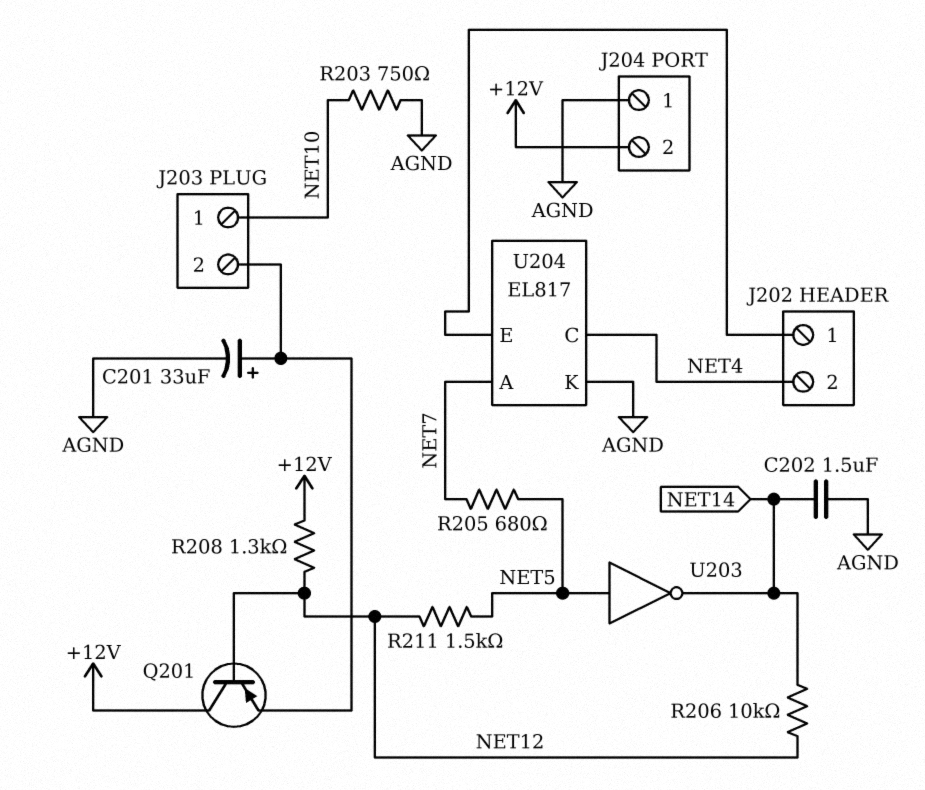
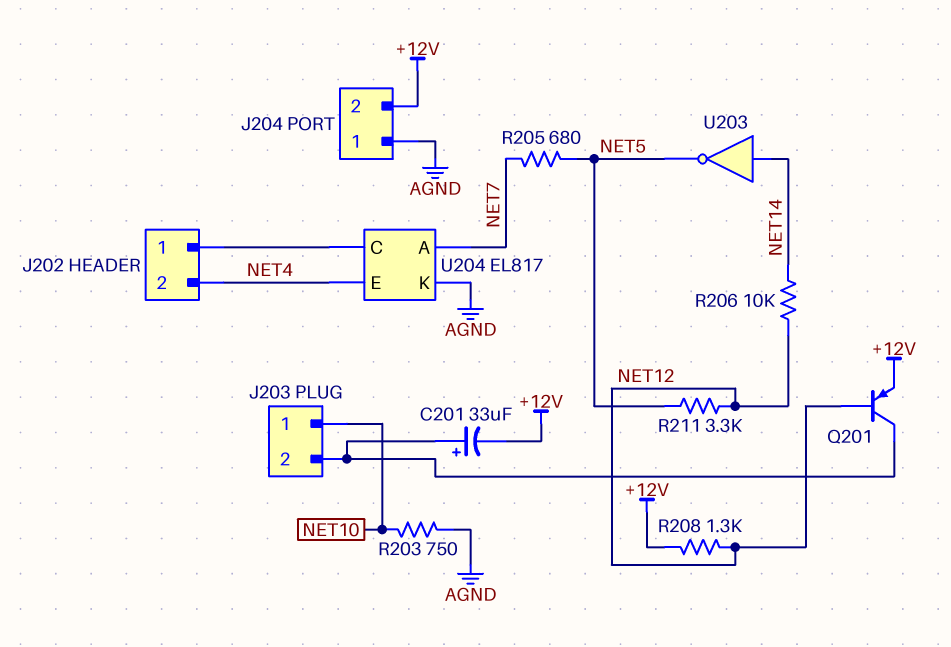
C201: 33uF (plus J203/2, minus AGND) -> 33uF (plus J203/2, minus +12V)
C202: 1.5uF (AGND, NET14) -> none
Q201: PNP (B NET12, C +12V, E J203/2) -> PNP (B NET12, C J203/2, E +12V)
R211: 1.5k (NET5, NET12) -> 3.3k (NET5, NET12)
U203: NOT (in NET5, out NET14) -> NOT (in NET14, out NET5)
U204 pin C: NET4 -> J202/1
U204 pin E: J202/1 -> NET4

